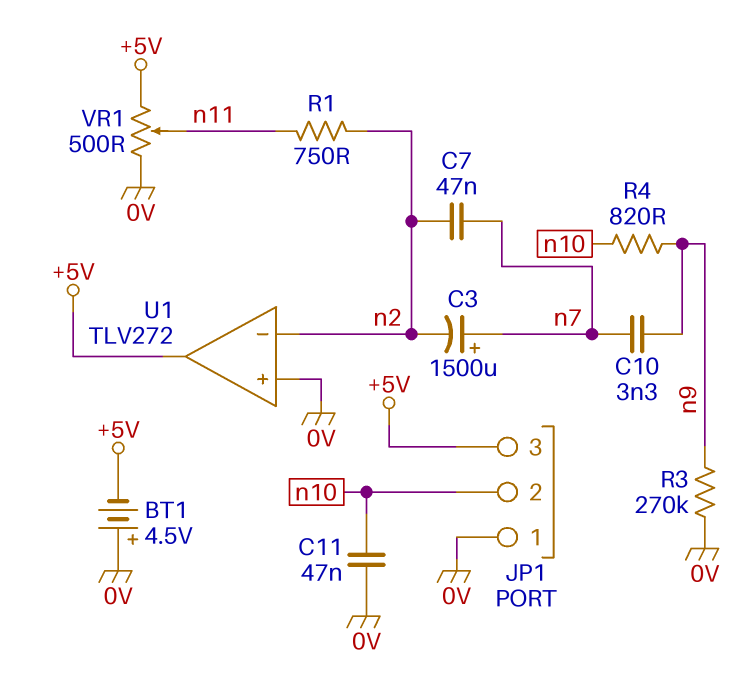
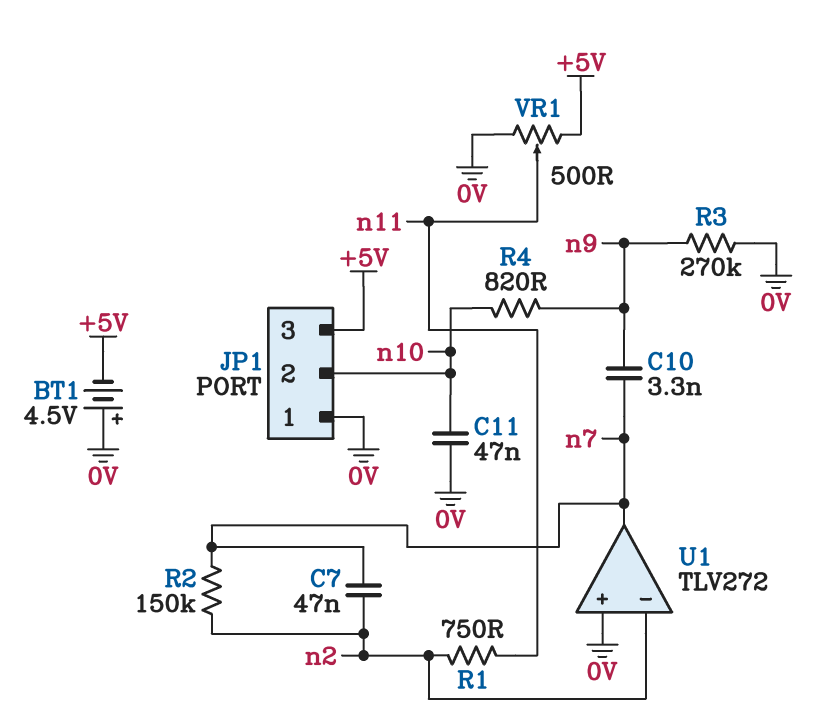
C3: 1500uF (plus n7, minus n2) -> none
R2: none -> 150k (n2, n7)
U1 pin out: +5V -> n7

